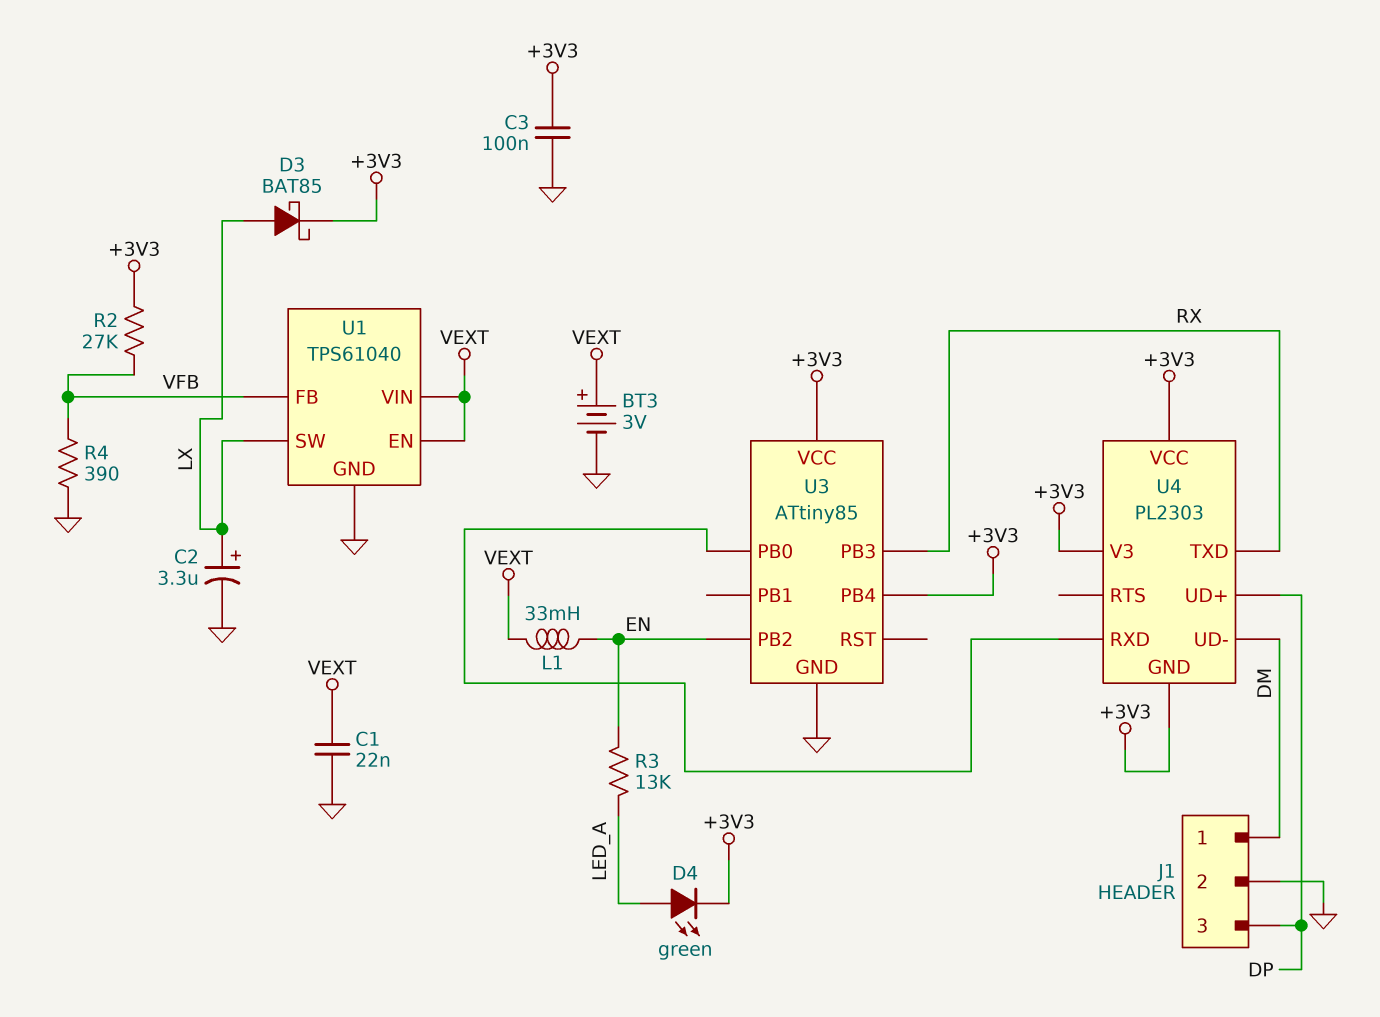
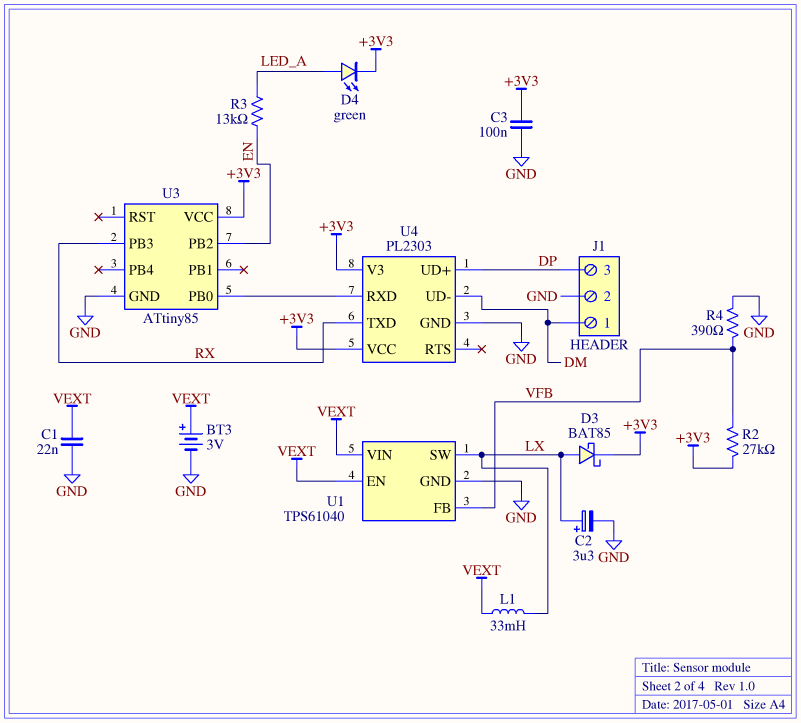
L1: 33mH (EN, VEXT) -> 33mH (LX, VEXT)
U3 pin PB4: +3V3 -> none
U4 pin GND: +3V3 -> GND

